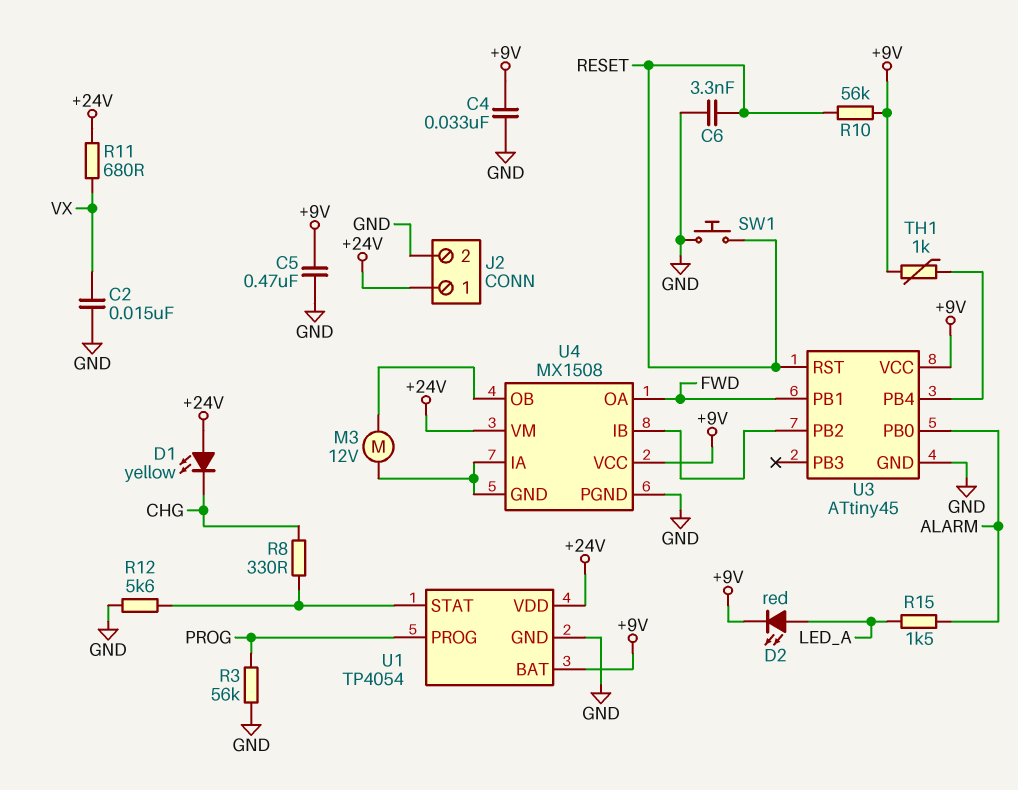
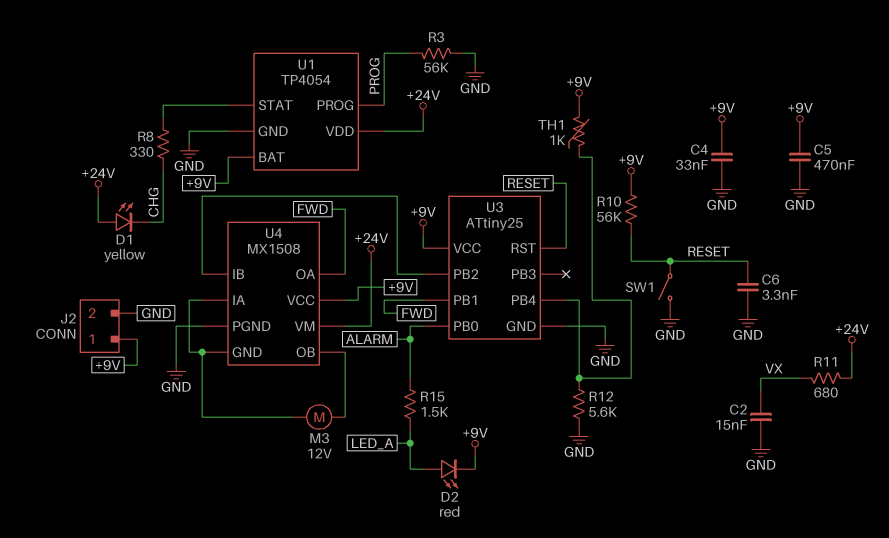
J2 pin 1: +24V -> +9V
R12: 5.6k (GND, U1/STAT) -> 5.6k (GND, U3/PB4)
SW1: button (GND, RESET) -> switch (GND, RESET)
U3: ATtiny45 -> ATtiny25

